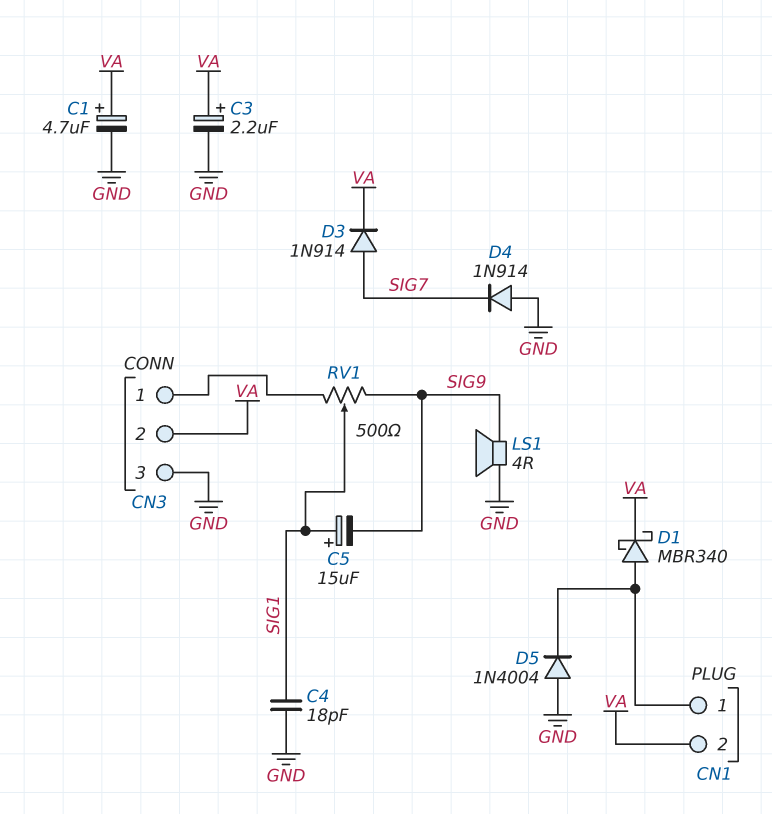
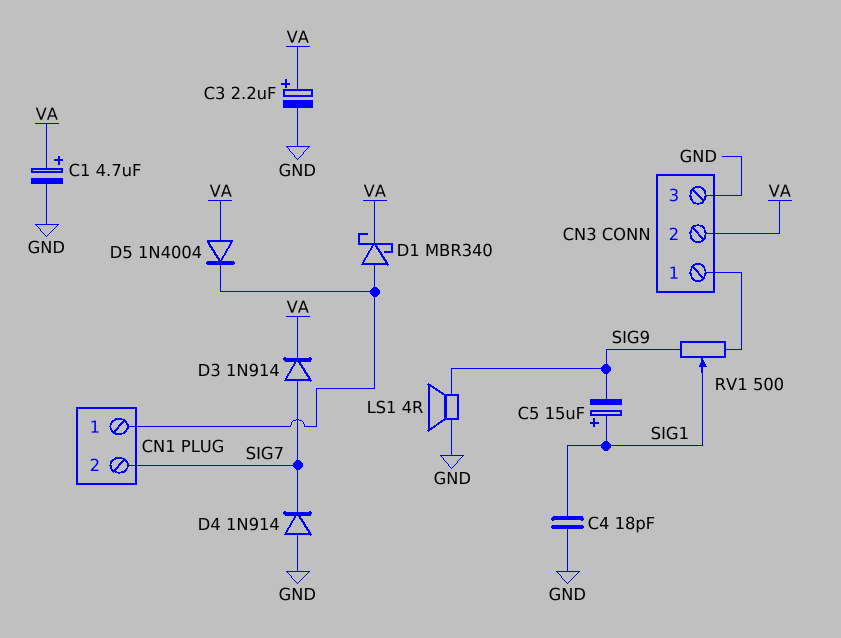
CN1 pin 2: VA -> SIG7
D5: diode 1N4004 (A GND, K CN1/1) -> diode 1N4004 (A VA, K CN1/1)

